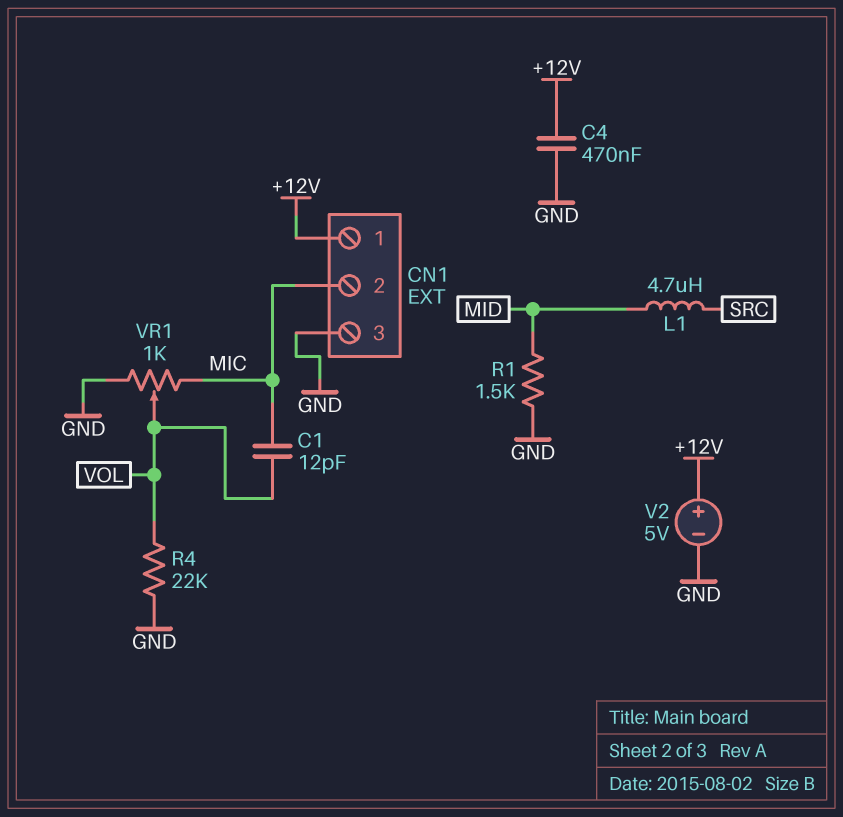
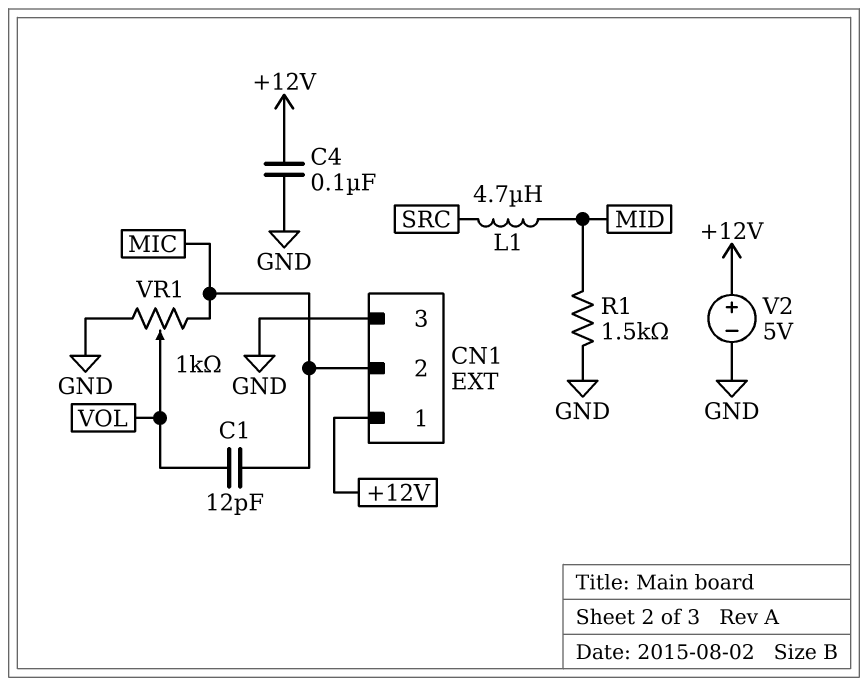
C4: 470nF (+12V, GND) -> 100nF (+12V, GND)
R4: 22k (GND, VOL) -> none

